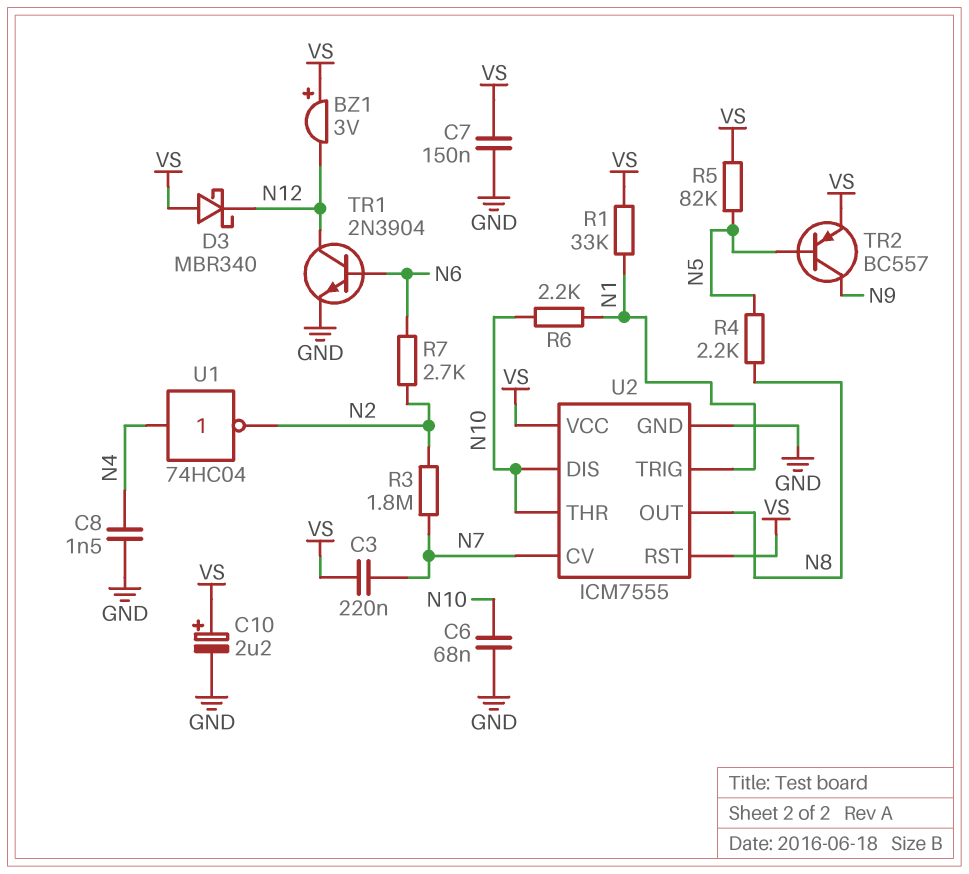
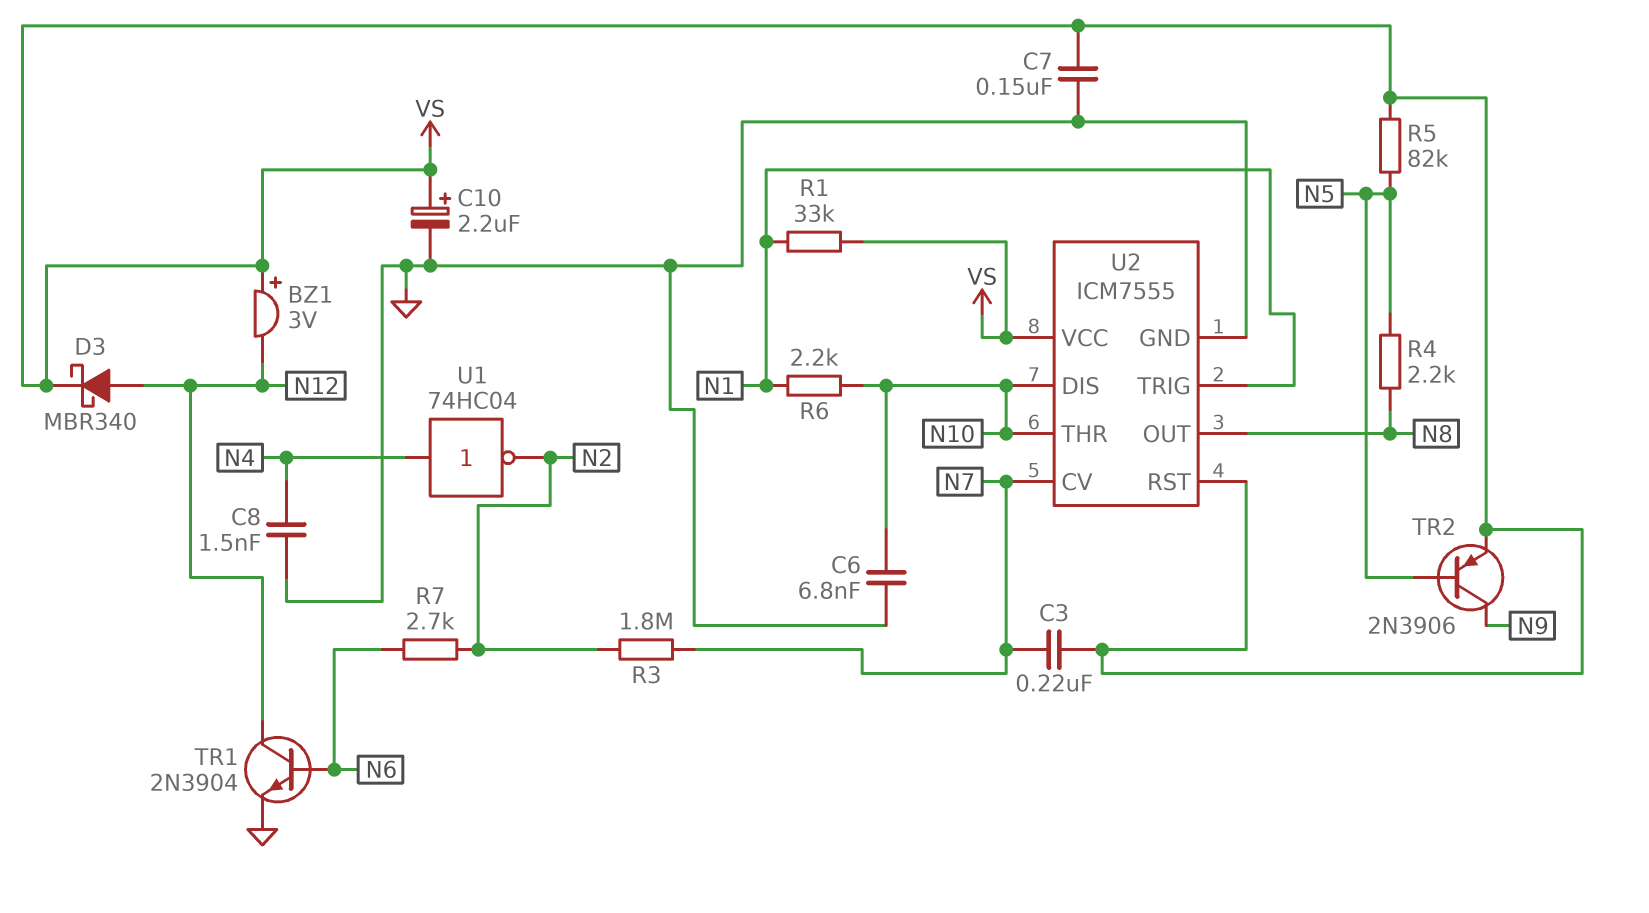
C6: 68nF (GND, N10) -> 6.8nF (GND, N10)
D3: schottky MBR340 (A VS, K N12) -> schottky MBR340 (A N12, K VS)
TR2: PNP BC557 (B N5, C N9, E VS) -> PNP 2N3906 (B N5, C N9, E VS)

